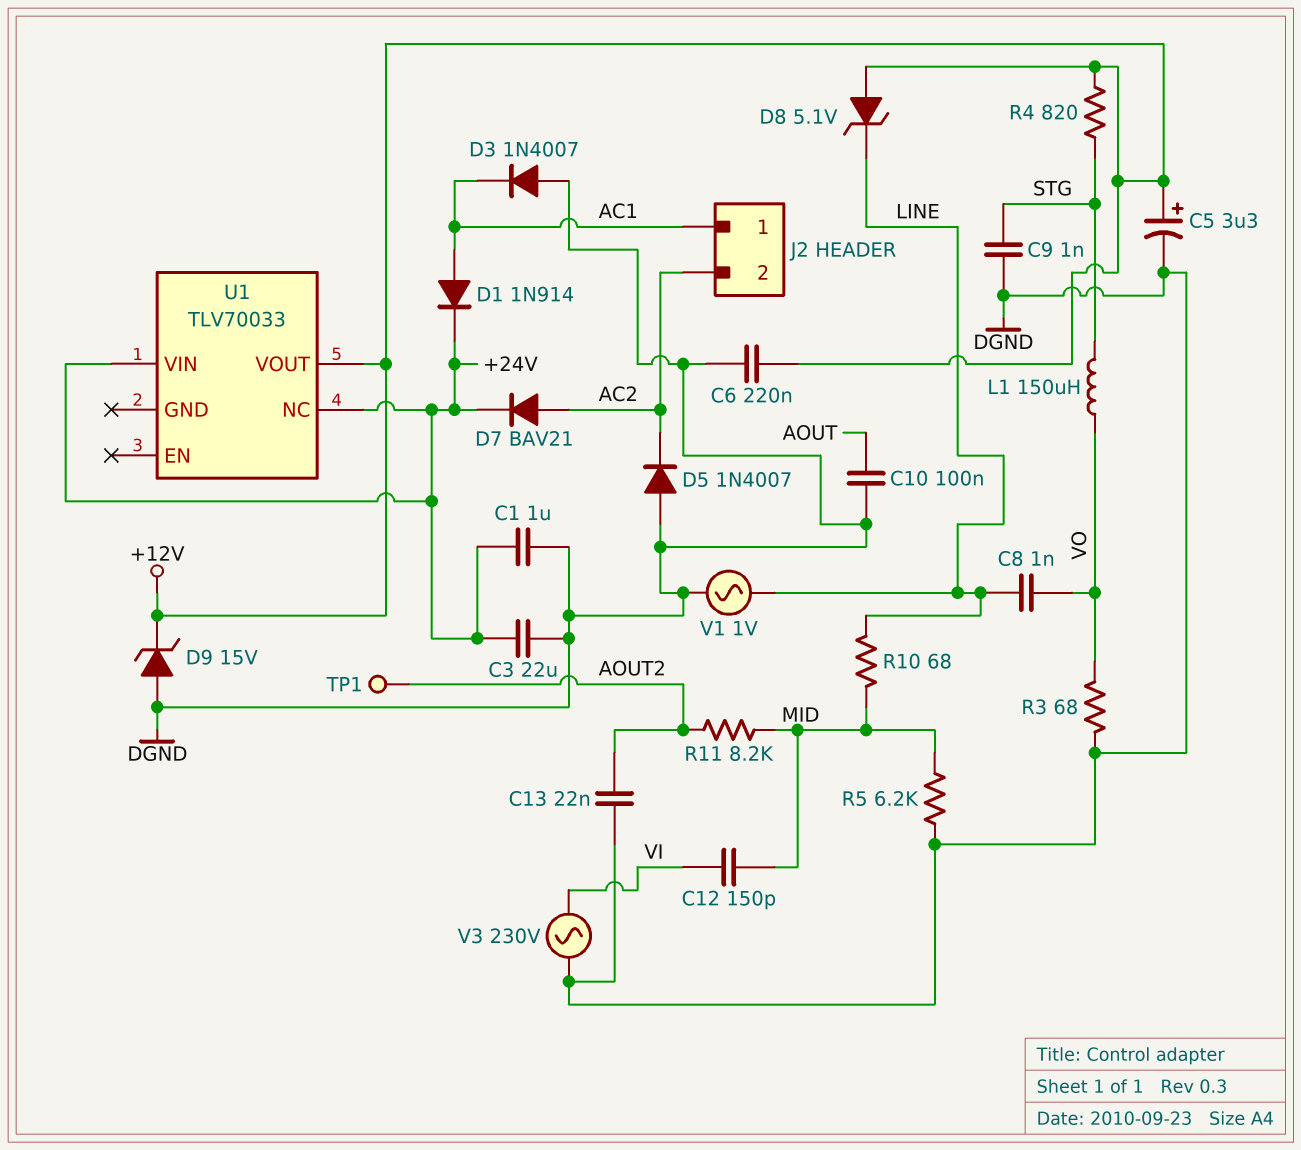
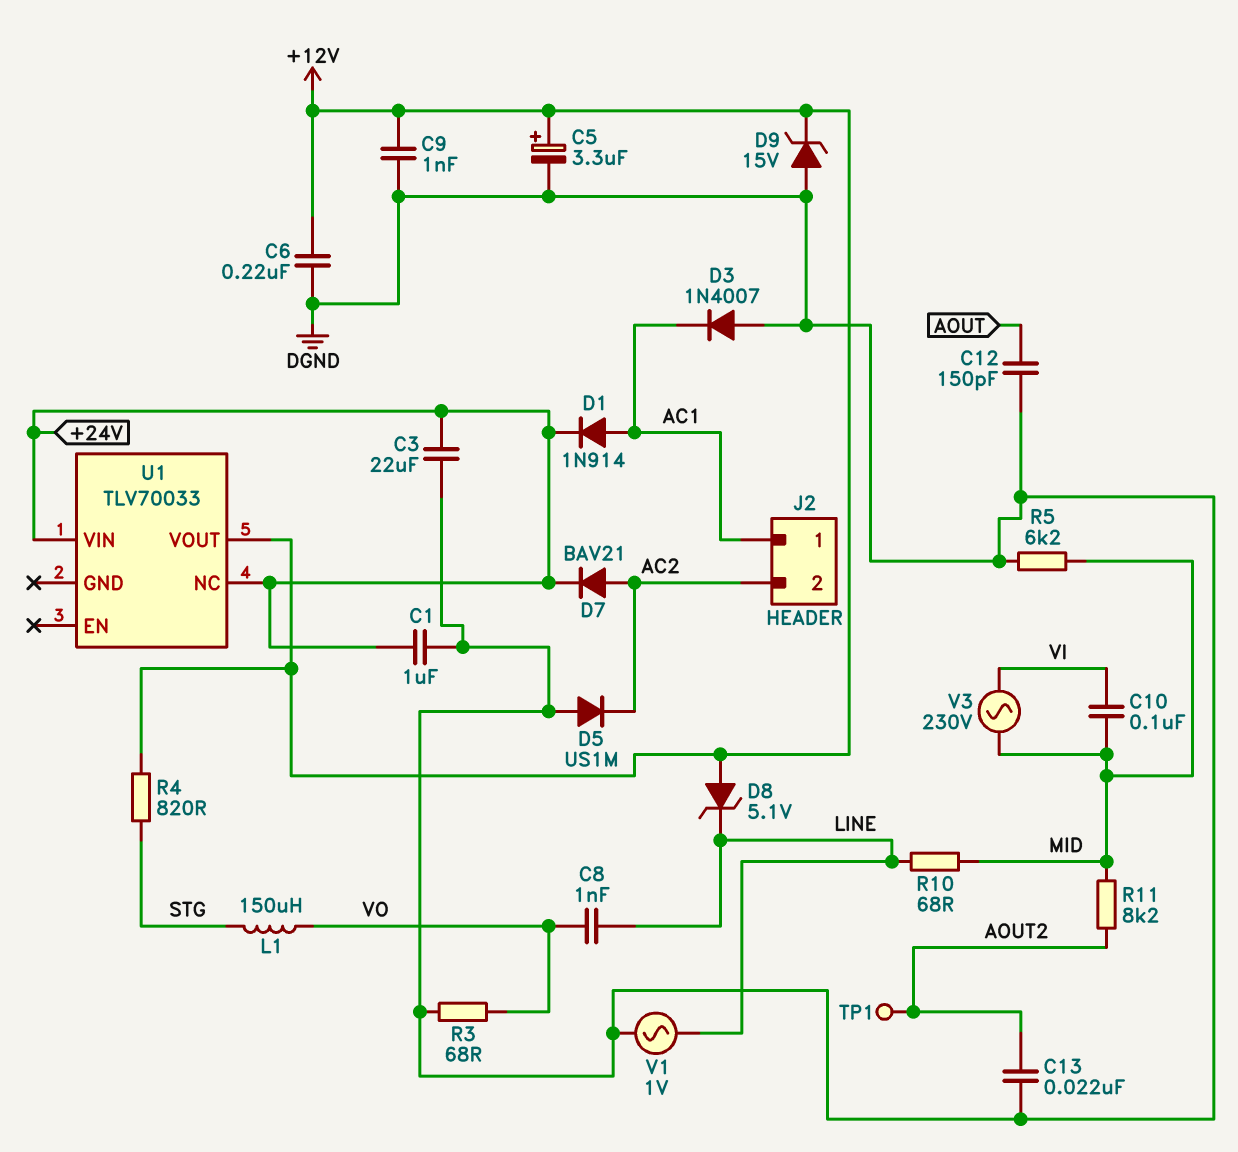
C9: 1nF (DGND, STG) -> 1nF (+12V, DGND)
C10: 100nF (AOUT, DGND) -> 100nF (MID, VI)
C12: 150pF (MID, VI) -> 150pF (AOUT, DGND)
D5: diode 1N4007 (A DGND, K AC2) -> diode US1M (A DGND, K AC2)
V3: AC 230V (DGND, VI) -> AC 230V (MID, VI)

